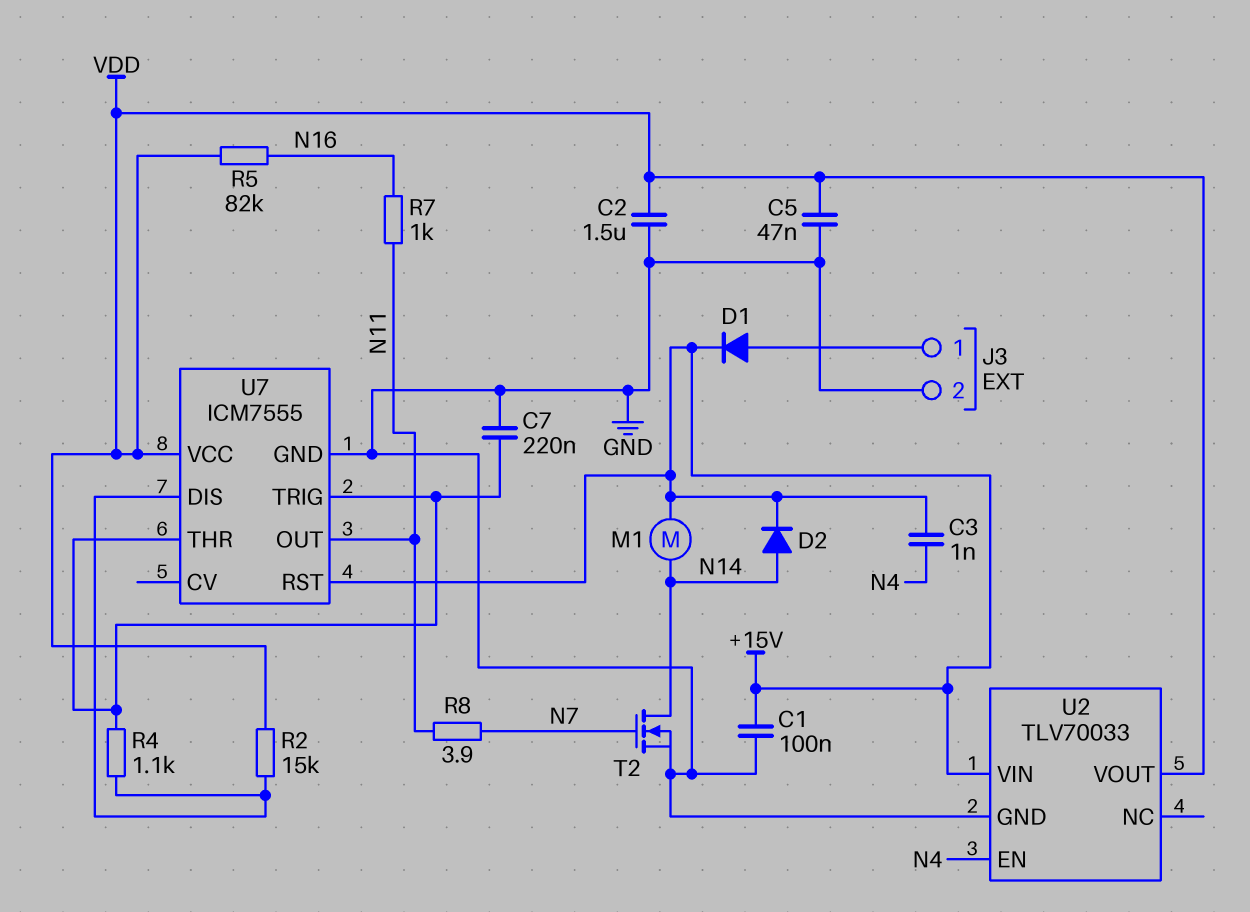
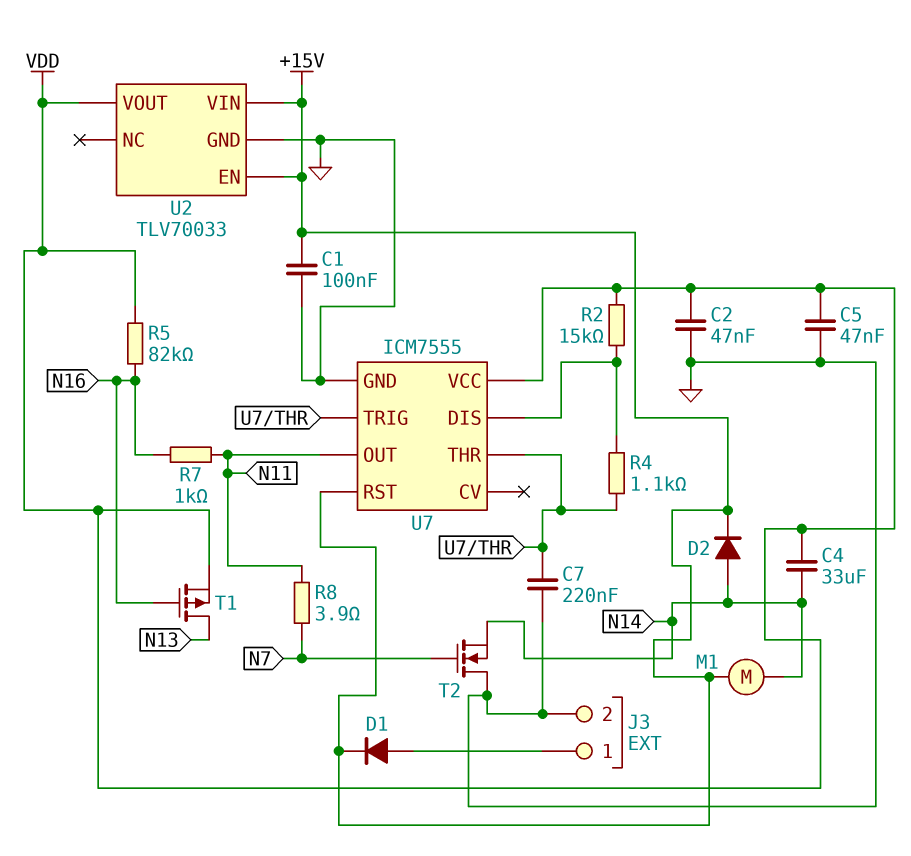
C2: 1.5uF (GND, VDD) -> 47nF (GND, VDD)
C3: 1nF (+15V, N4) -> none
C4: none -> 33uF (N14, VDD)
T1: none -> PMOS (G N16, D N13, S VDD)
T2: NMOS (G N7, D N14, S GND) -> NMOS (G N7, D GND, S N14)
U2 pin EN: N4 -> +15V

